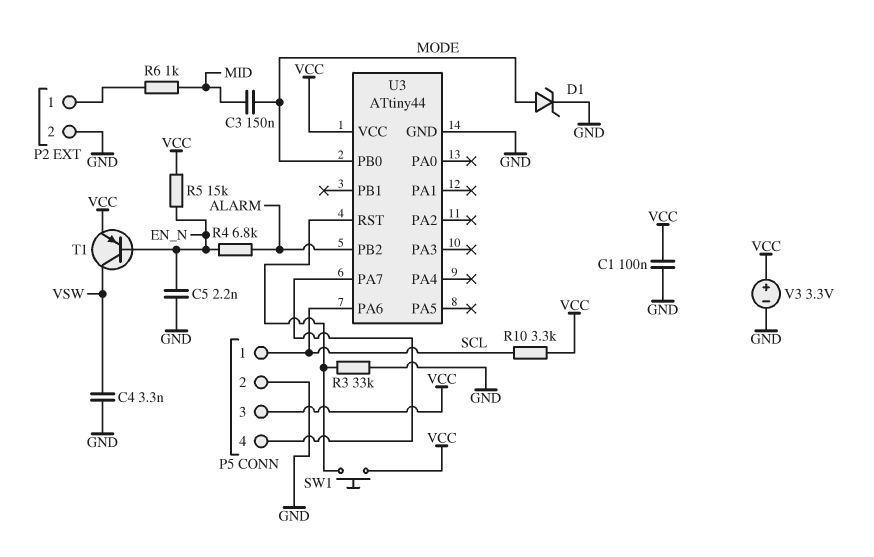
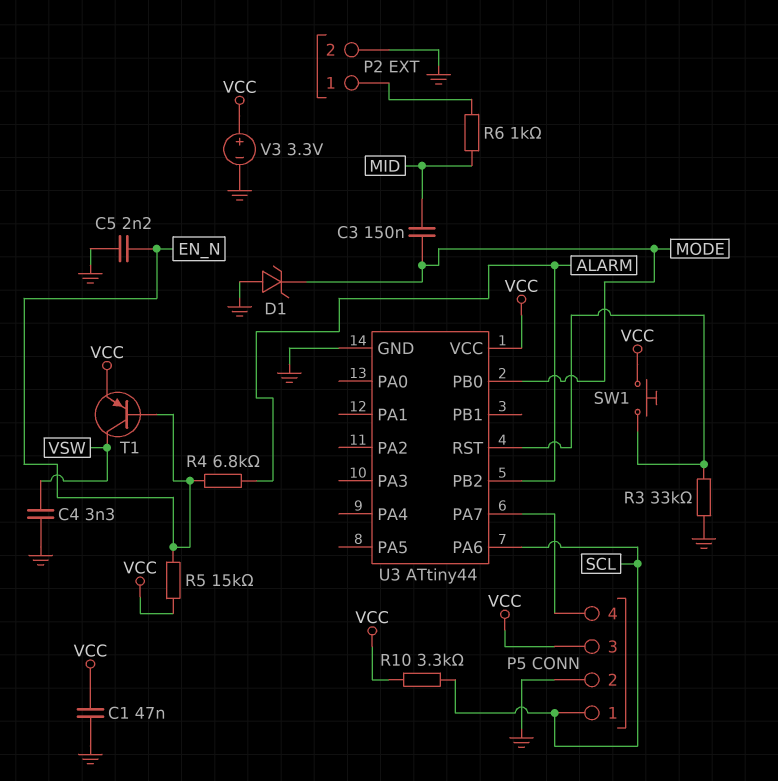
C1: 100nF (GND, VCC) -> 47nF (GND, VCC)
D1: zener (A MODE, K GND) -> zener (A GND, K MODE)

